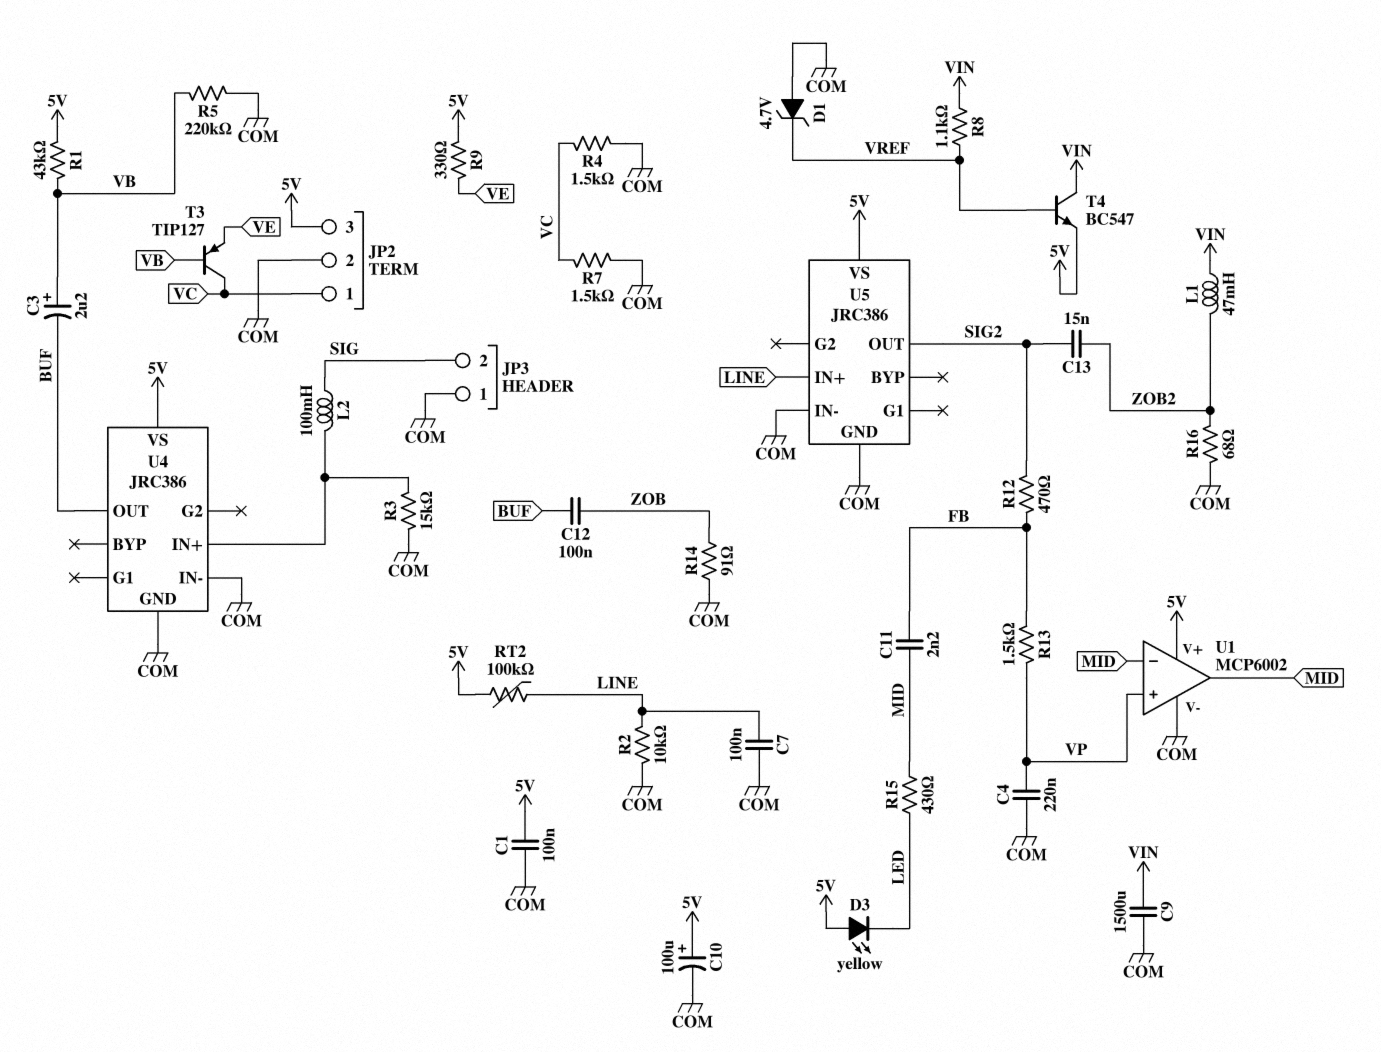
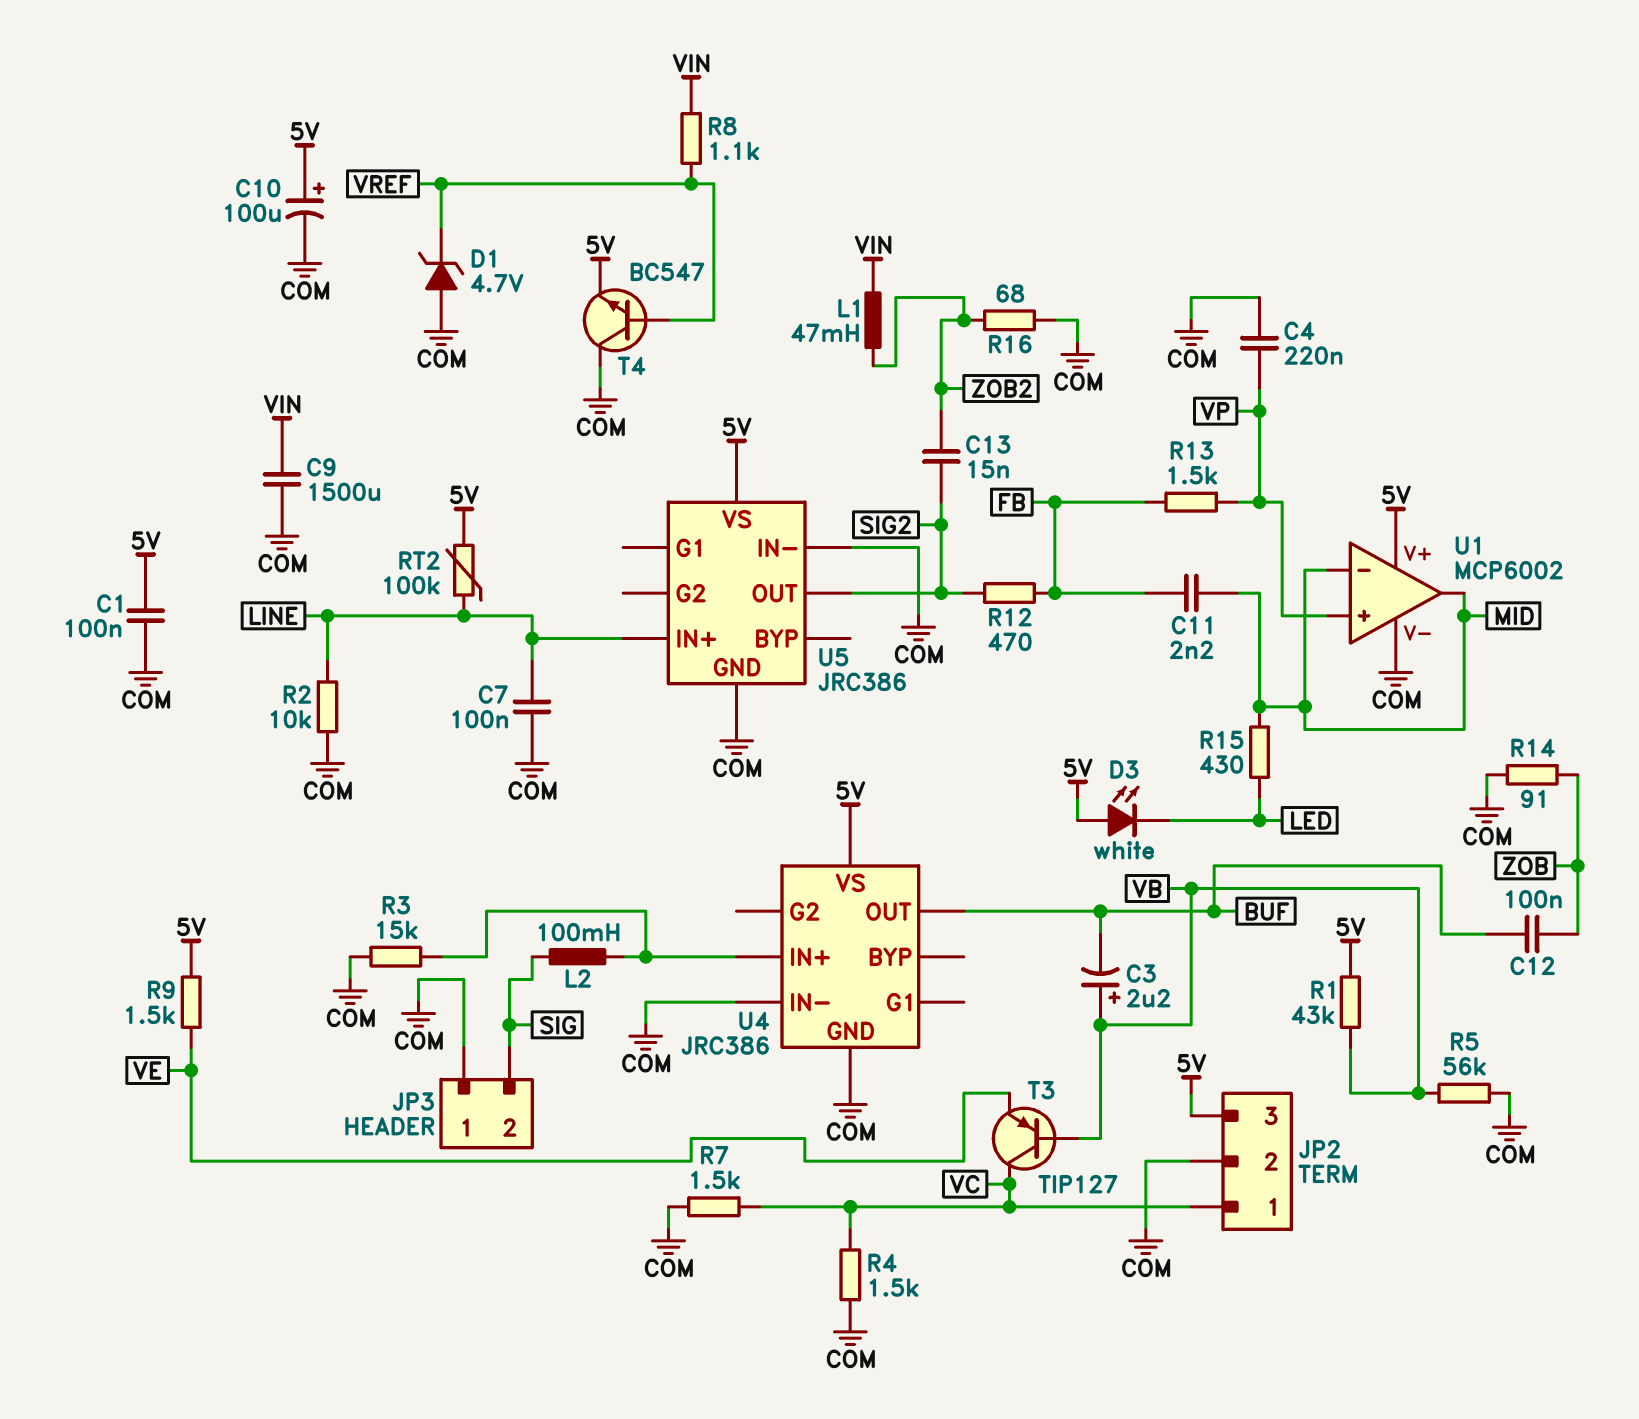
D3: LED yellow (A 5V, K LED) -> LED white (A 5V, K LED)
R5: 220k (COM, VB) -> 56k (COM, VB)
R9: 330 (5V, VE) -> 1.5k (5V, VE)
T4: NPN BC547 (B VREF, C VIN, E 5V) -> NPN BC547 (B VREF, C COM, E 5V)

